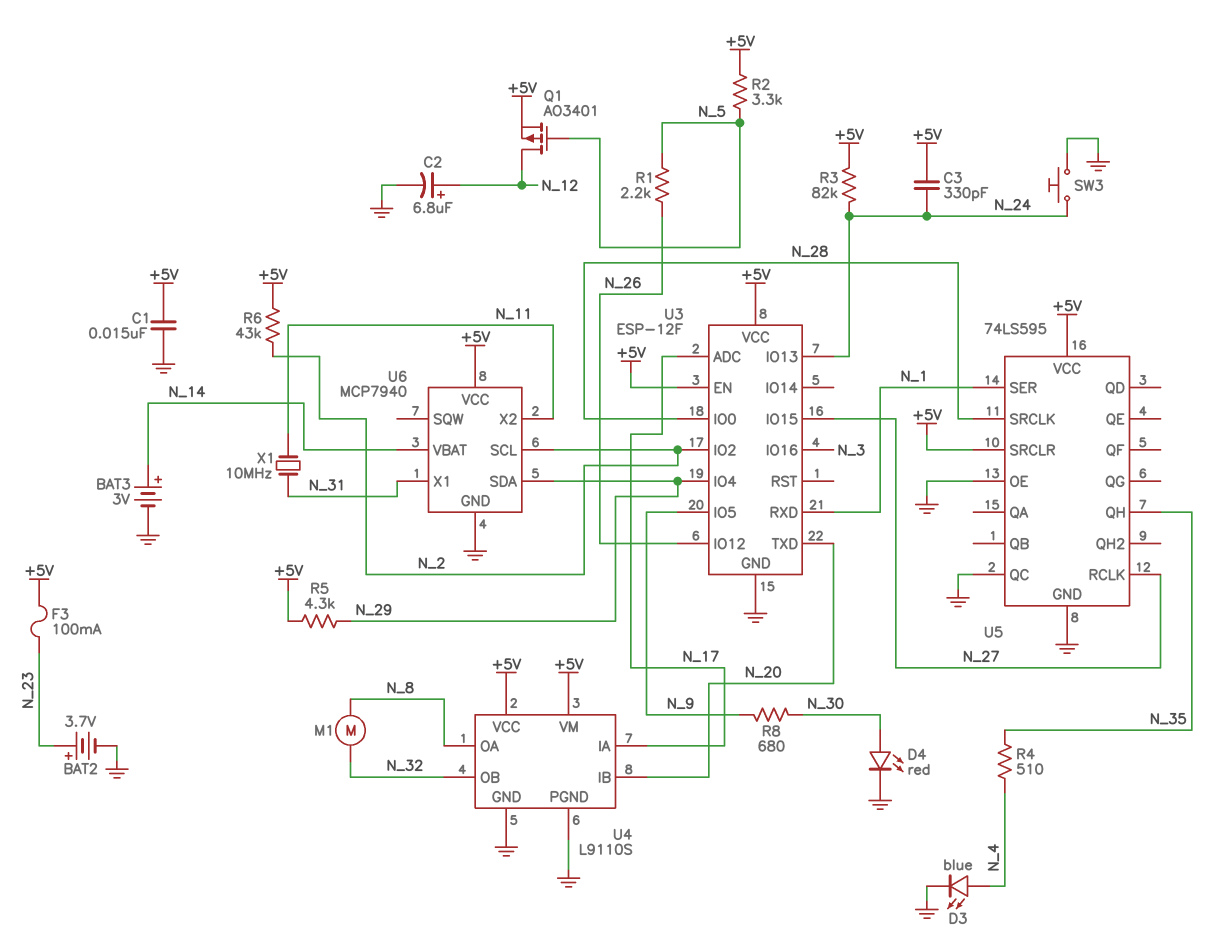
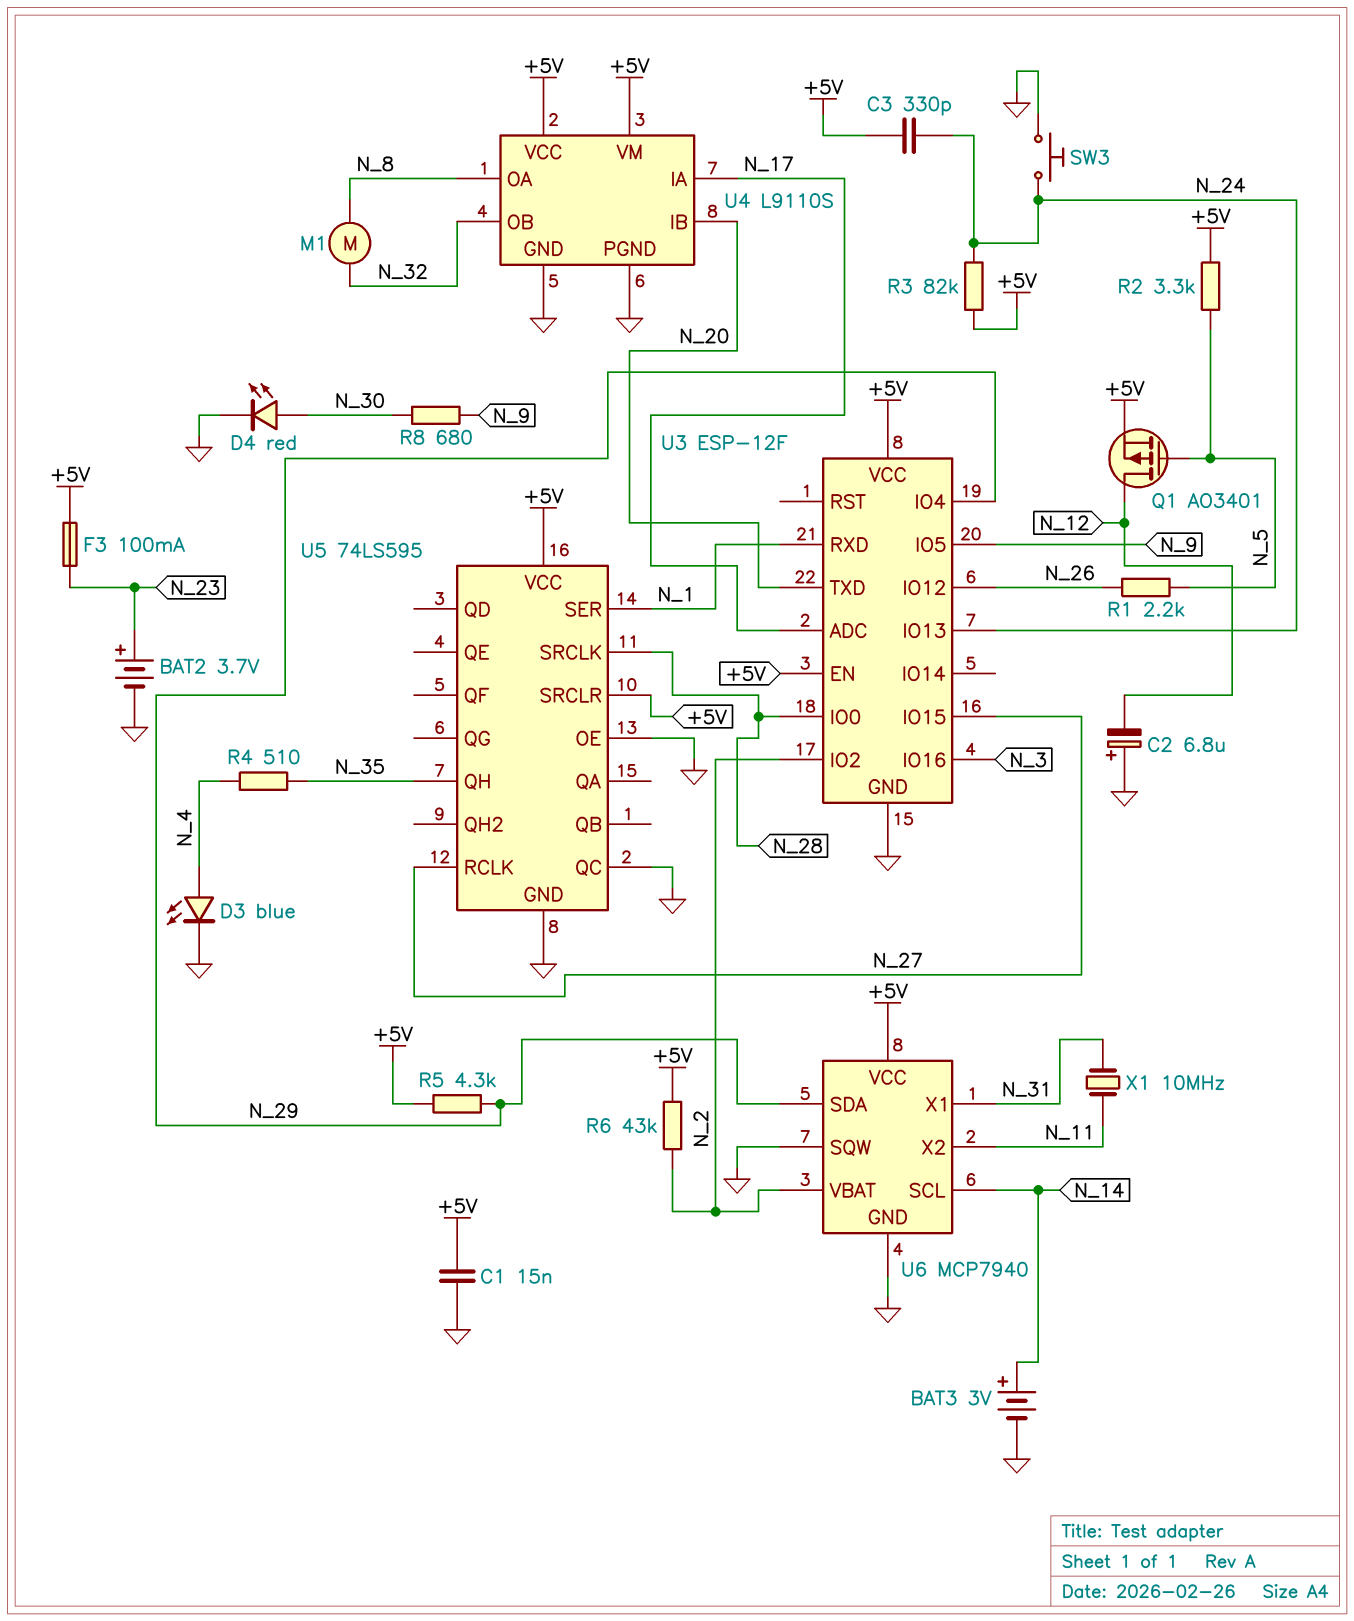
C2: 6.8uF (plus N_12, minus GND) -> 6.8uF (plus GND, minus N_12)
U6 pin SCL: N_2 -> N_14
U6 pin SQW: none -> GND
U6 pin VBAT: N_14 -> N_2

